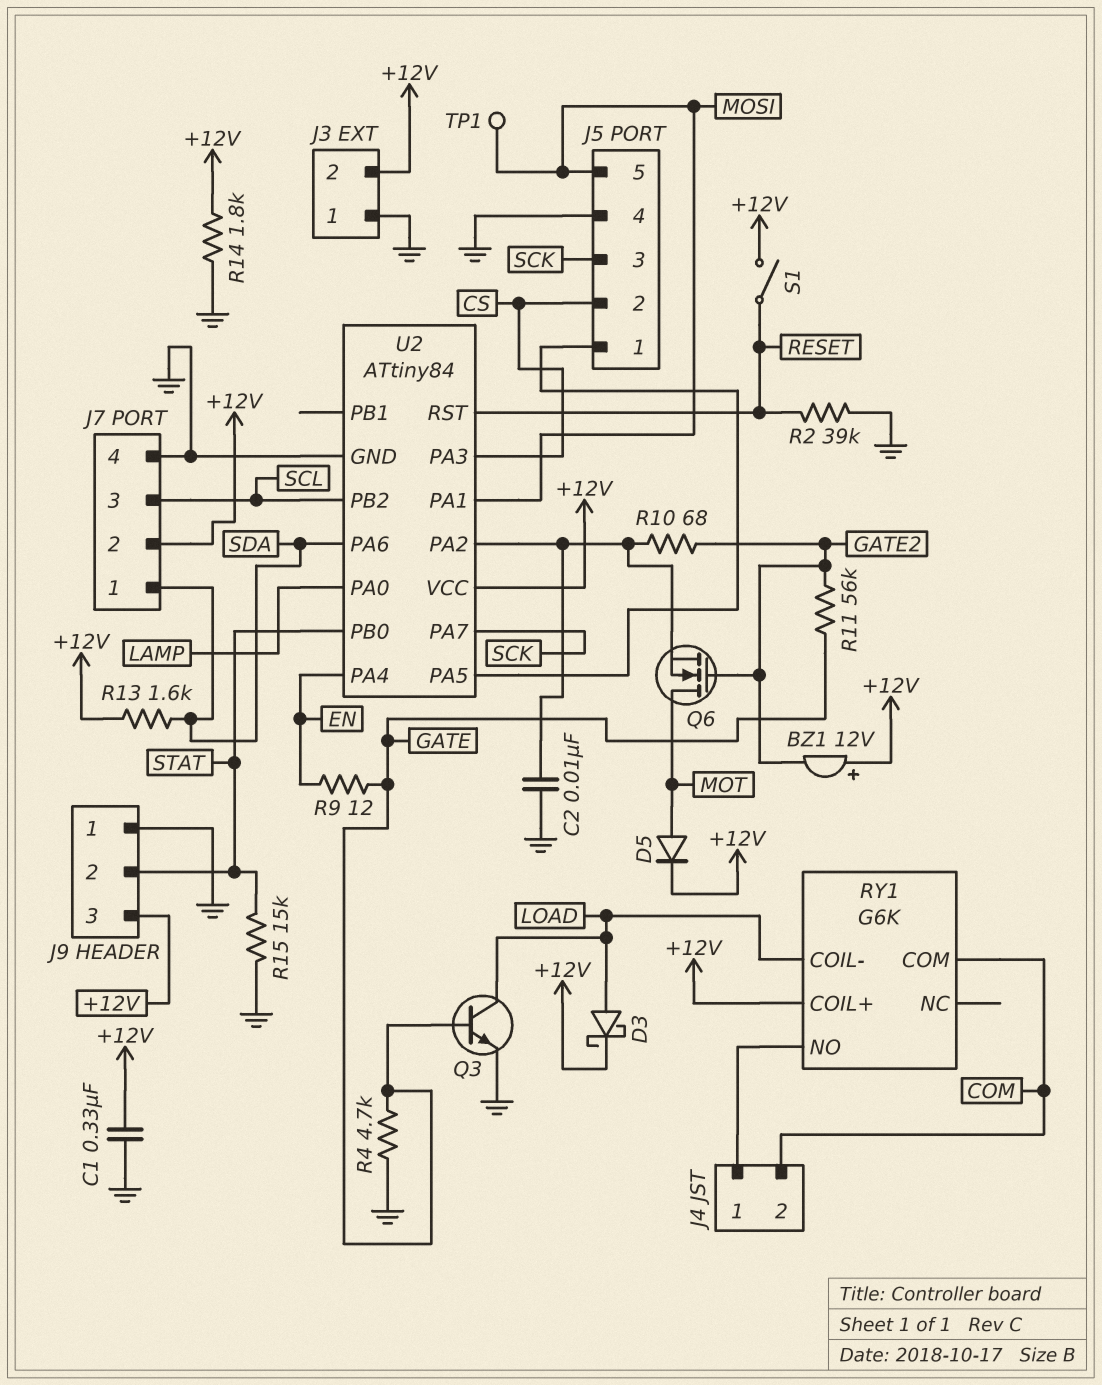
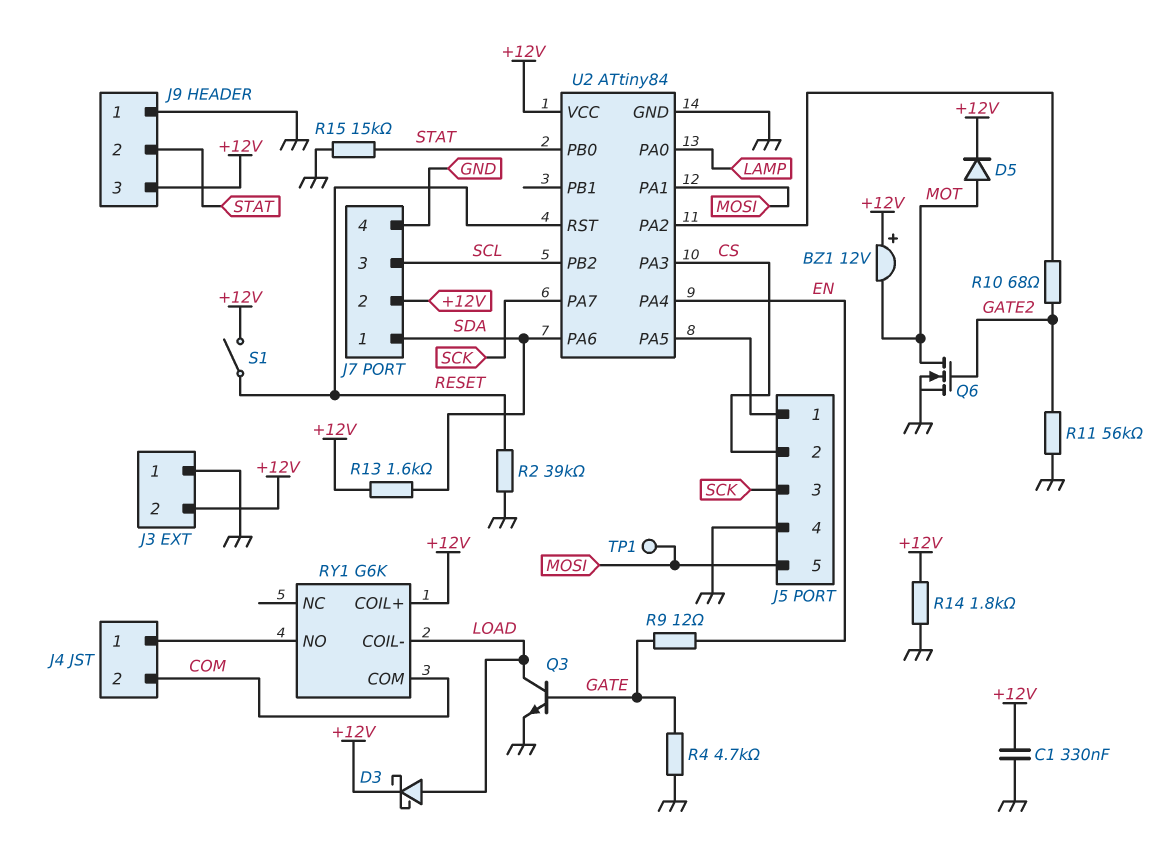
BZ1: buzzer 12V (plus +12V, minus GATE2) -> buzzer 12V (plus +12V, minus MOT)
C2: 10nF (GND, U2/PA2) -> none
Q6: NMOS (G GATE2, D MOT, S U2/PA2) -> NMOS (G GATE2, D MOT, S GND)
R11: 56k (GATE, GATE2) -> 56k (GATE2, GND)

